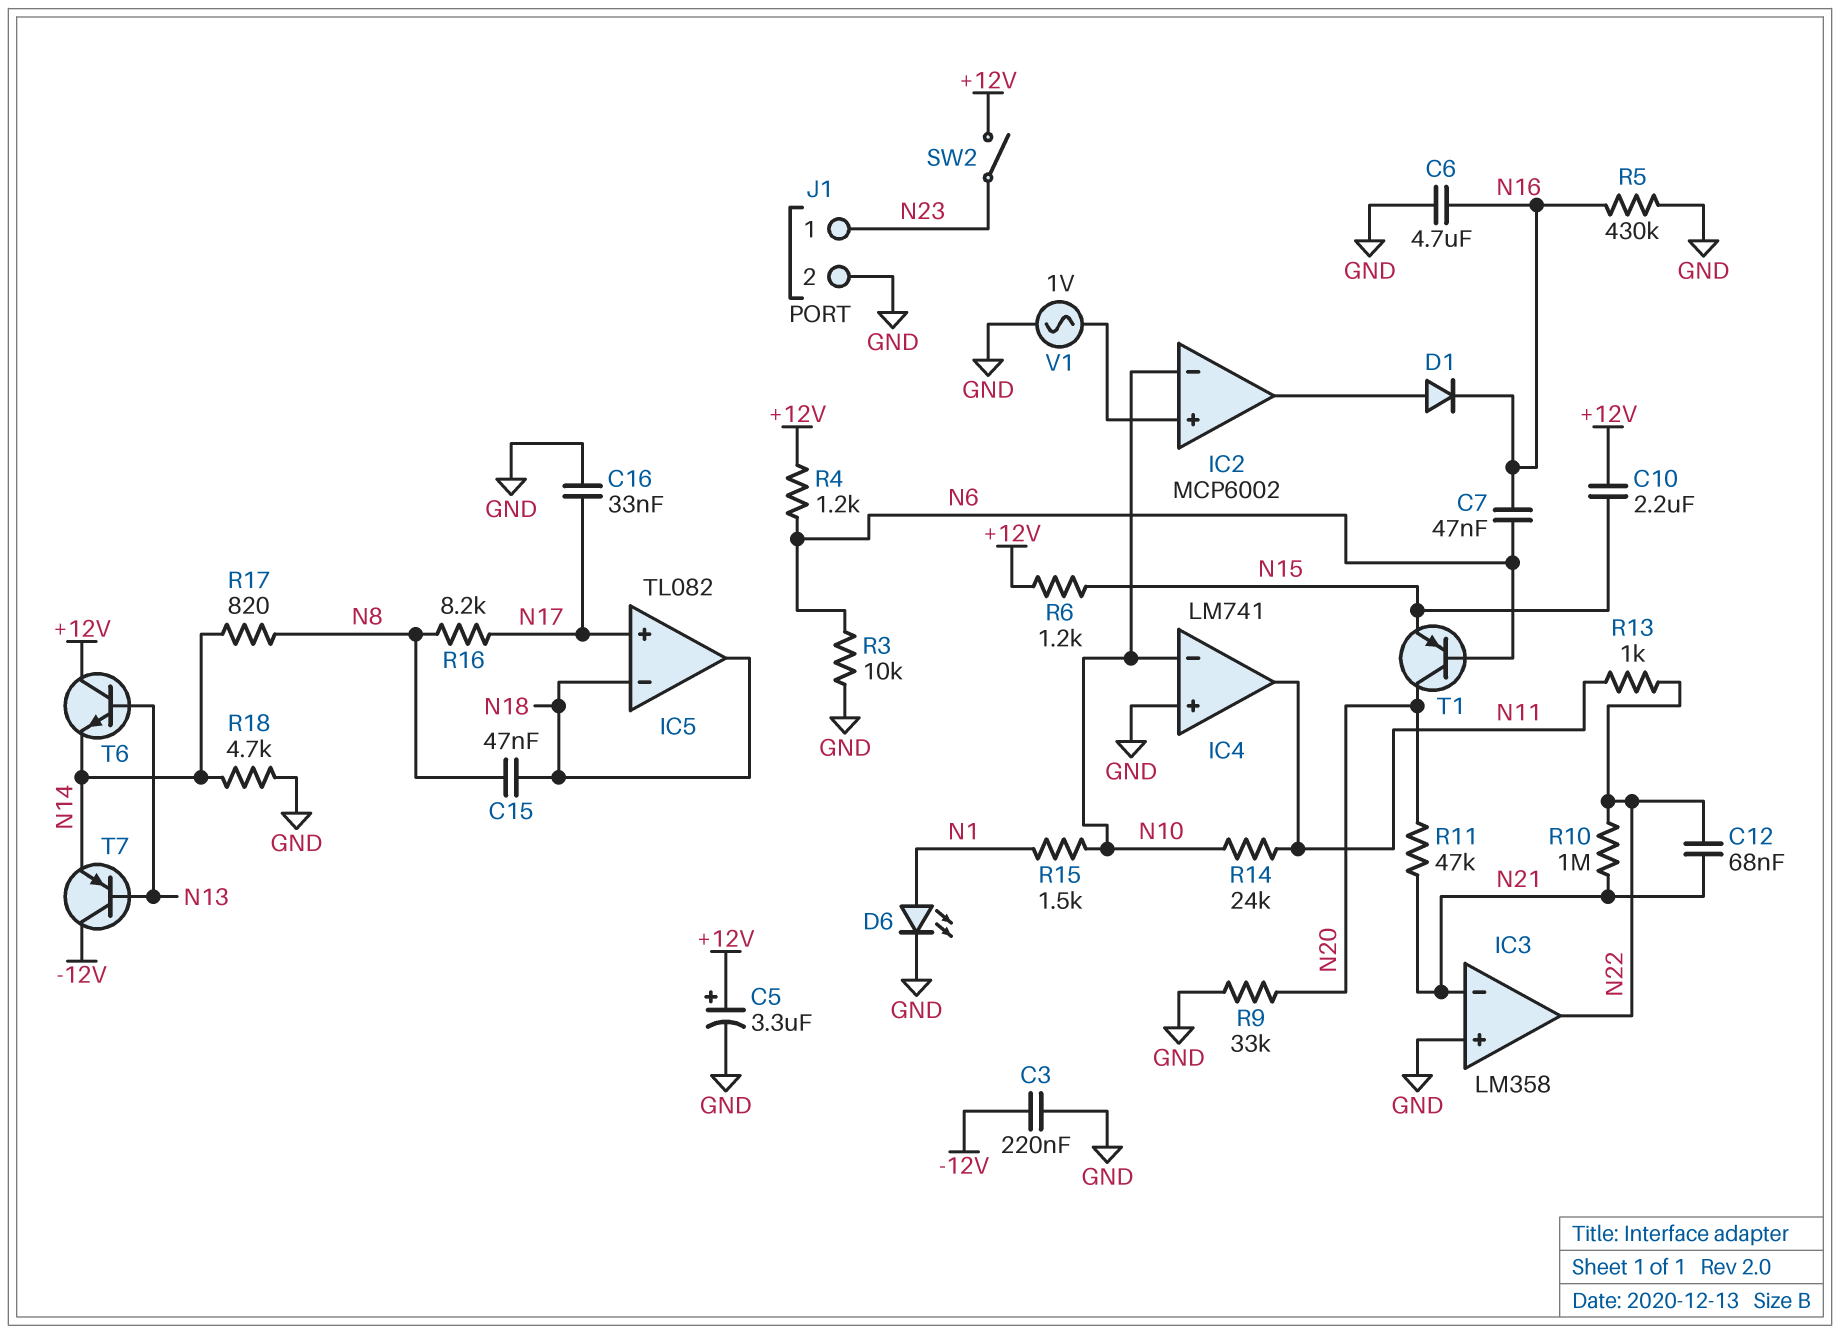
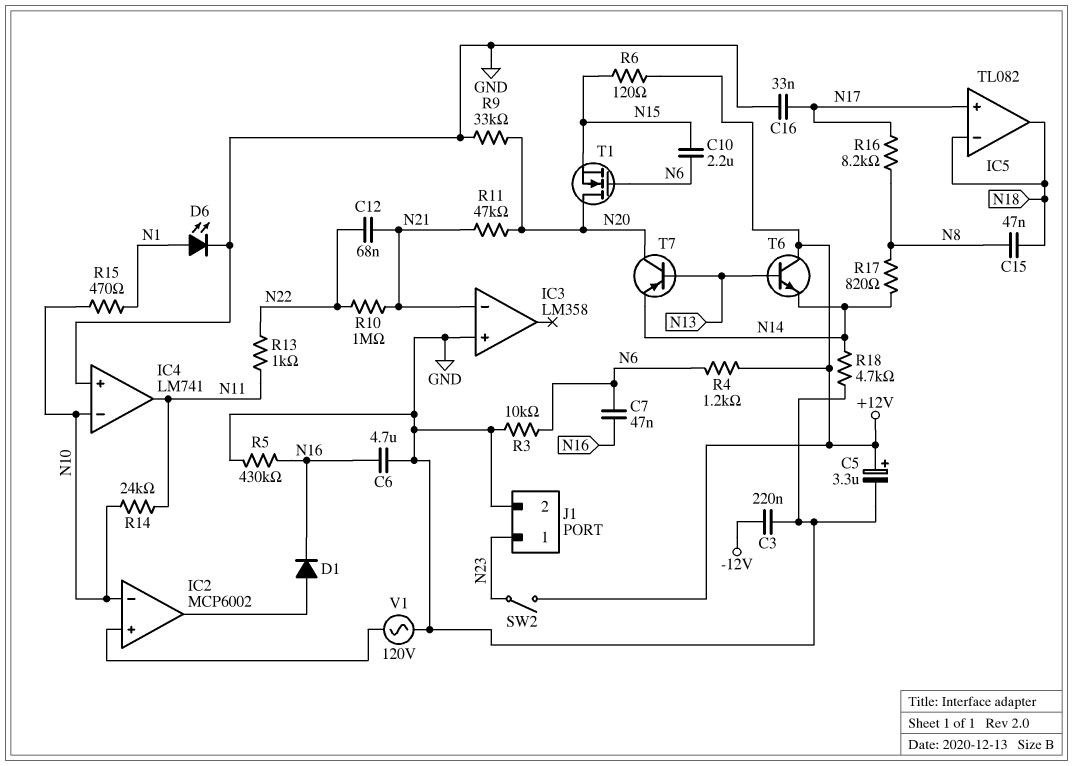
C10: 2.2uF (+12V, N15) -> 2.2uF (N6, N15)
IC3 pin out: N22 -> none
R6: 1.2k (+12V, N15) -> 120 (+12V, N15)
R15: 1.5k (N1, N10) -> 470 (N1, N10)
T1: PNP (B N6, C N20, E N15) -> NMOS (G N6, D N20, S N15)
T7: PNP (B N13, C -12V, E N14) -> PNP (B N13, C N20, E N14)
V1: AC 1V (GND, IC2/in+) -> AC 120V (GND, IC2/in+)

